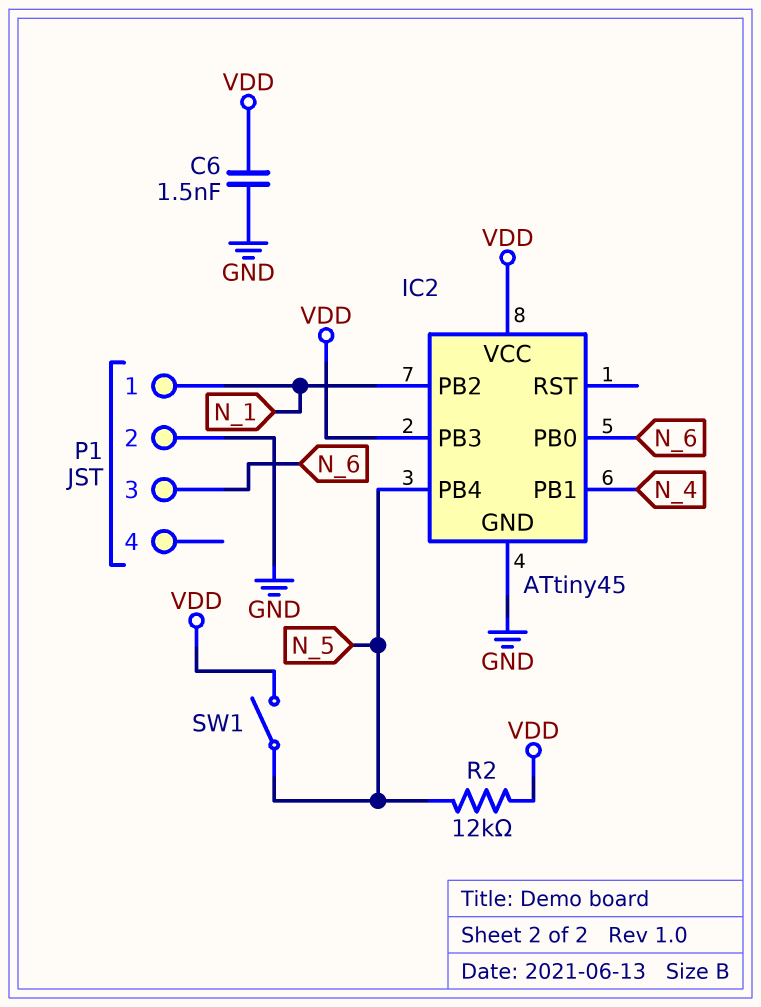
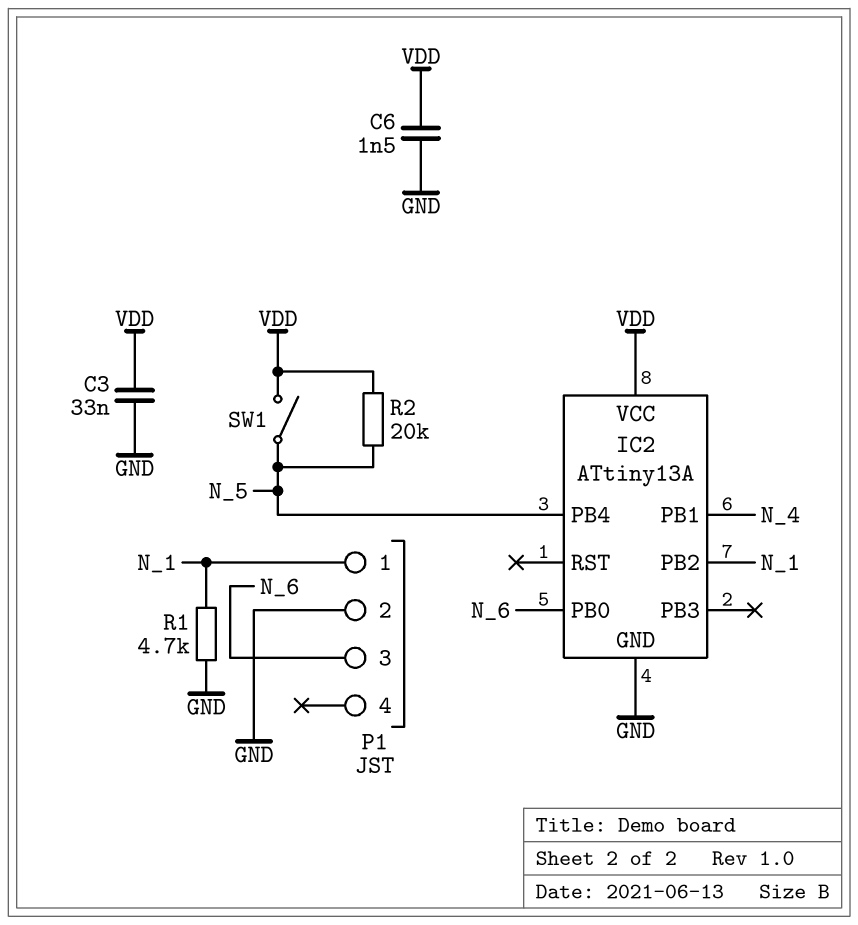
C3: none -> 33nF (GND, VDD)
IC2: ATtiny45 -> ATtiny13A
IC2 pin PB3: VDD -> none
R1: none -> 4.7k (GND, N_1)
R2: 12k (N_5, VDD) -> 20k (N_5, VDD)

